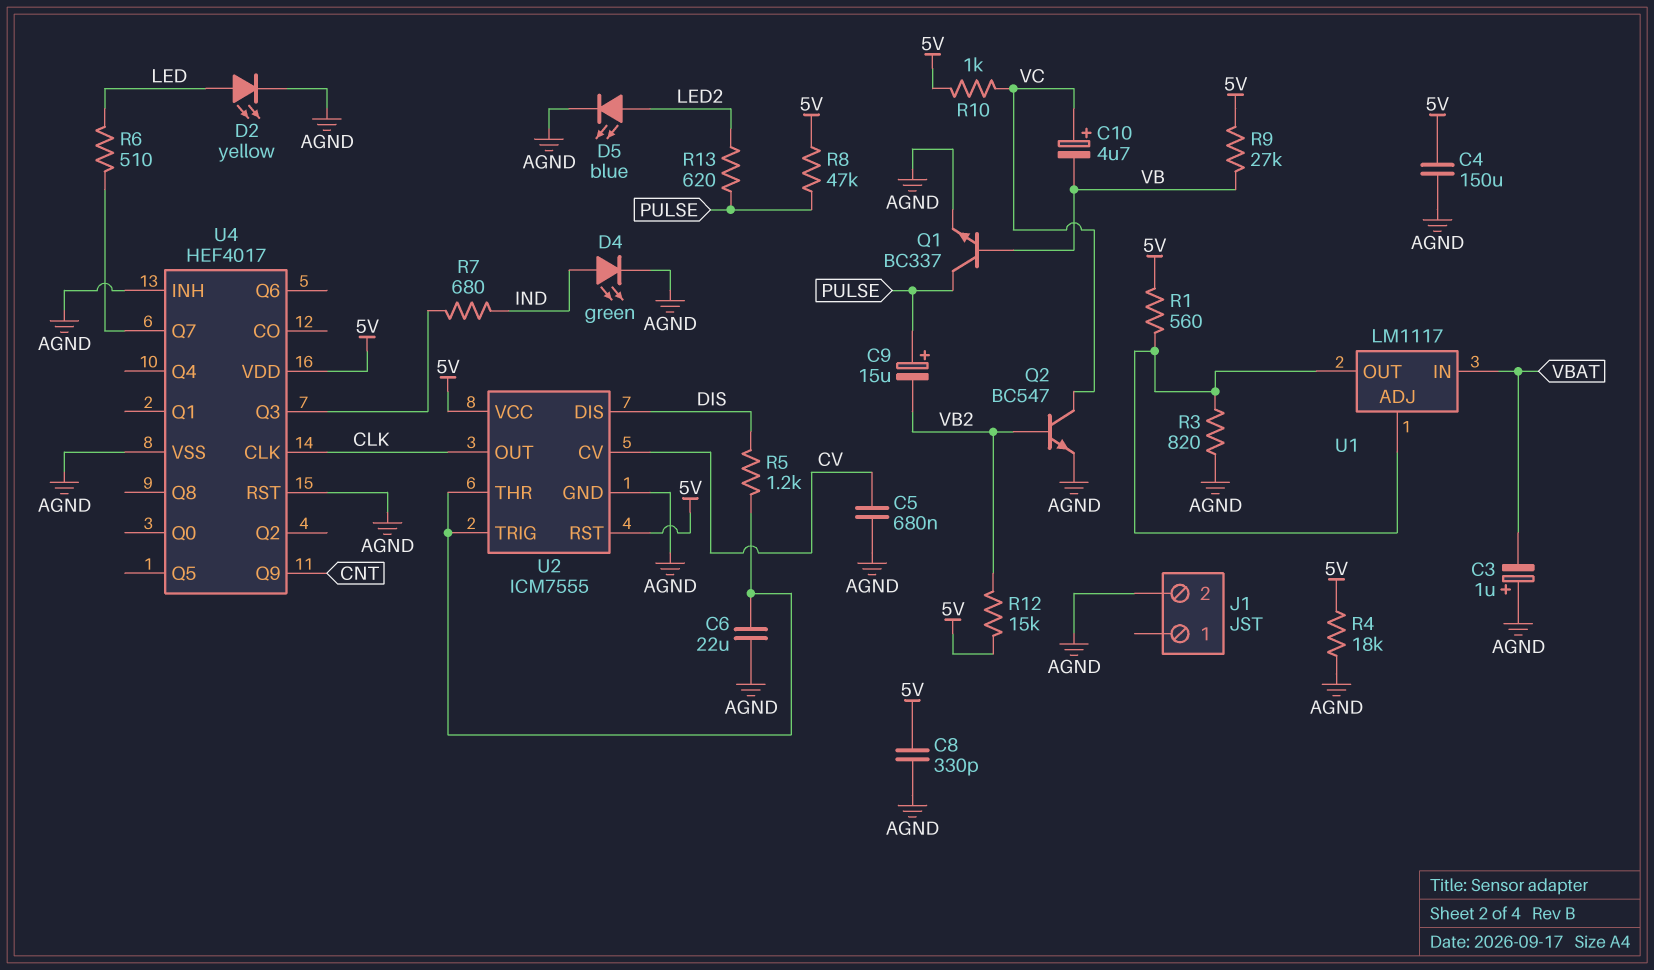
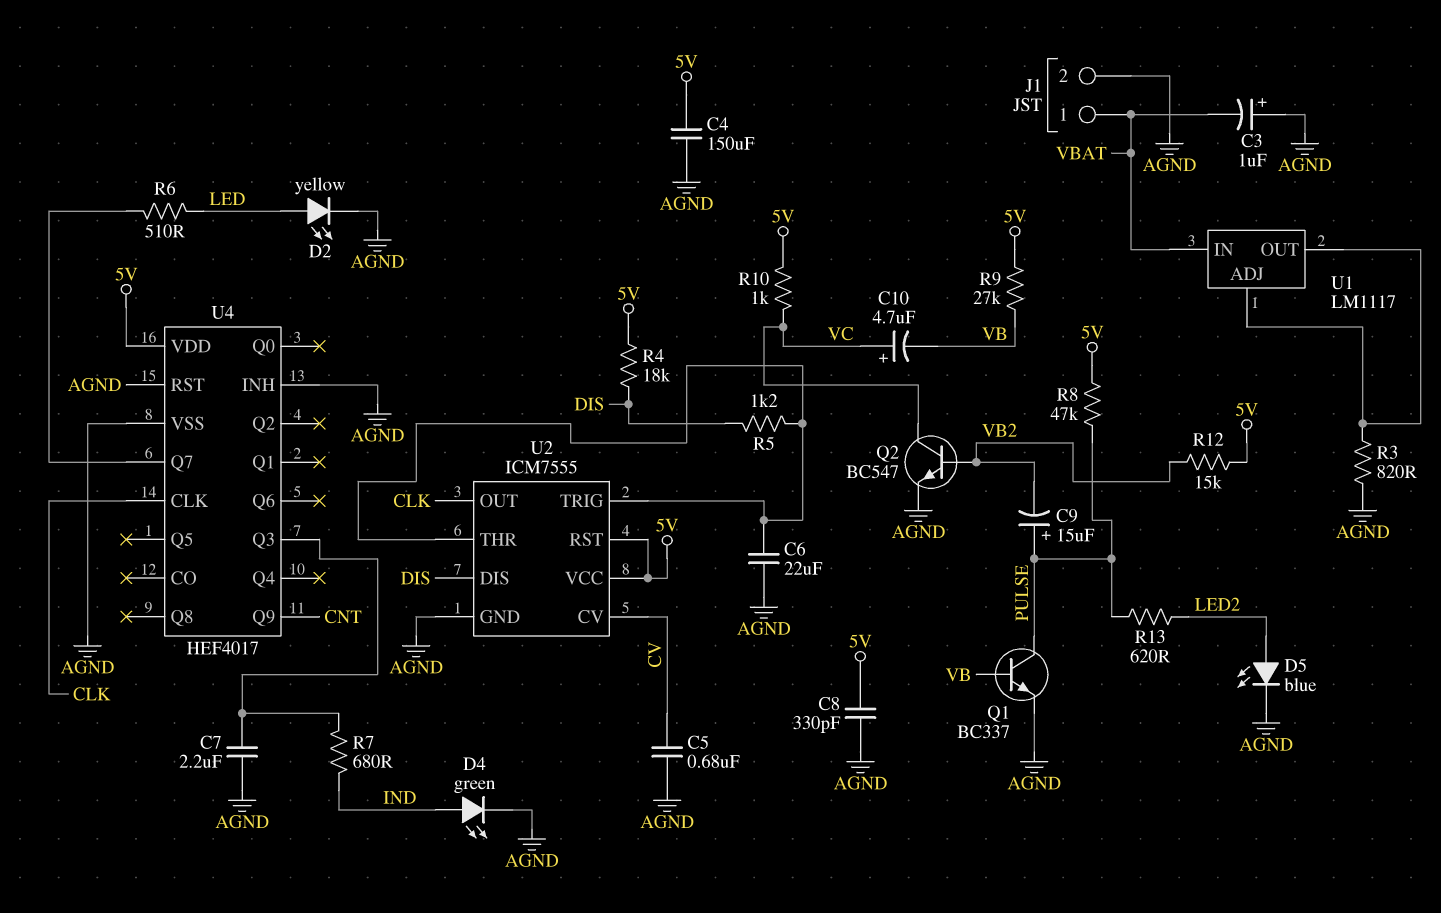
C7: none -> 2.2uF (AGND, U4/Q3)
J1 pin 1: none -> VBAT
R1: 560 (5V, U1/ADJ) -> none
R4: 18k (5V, AGND) -> 18k (5V, DIS)

